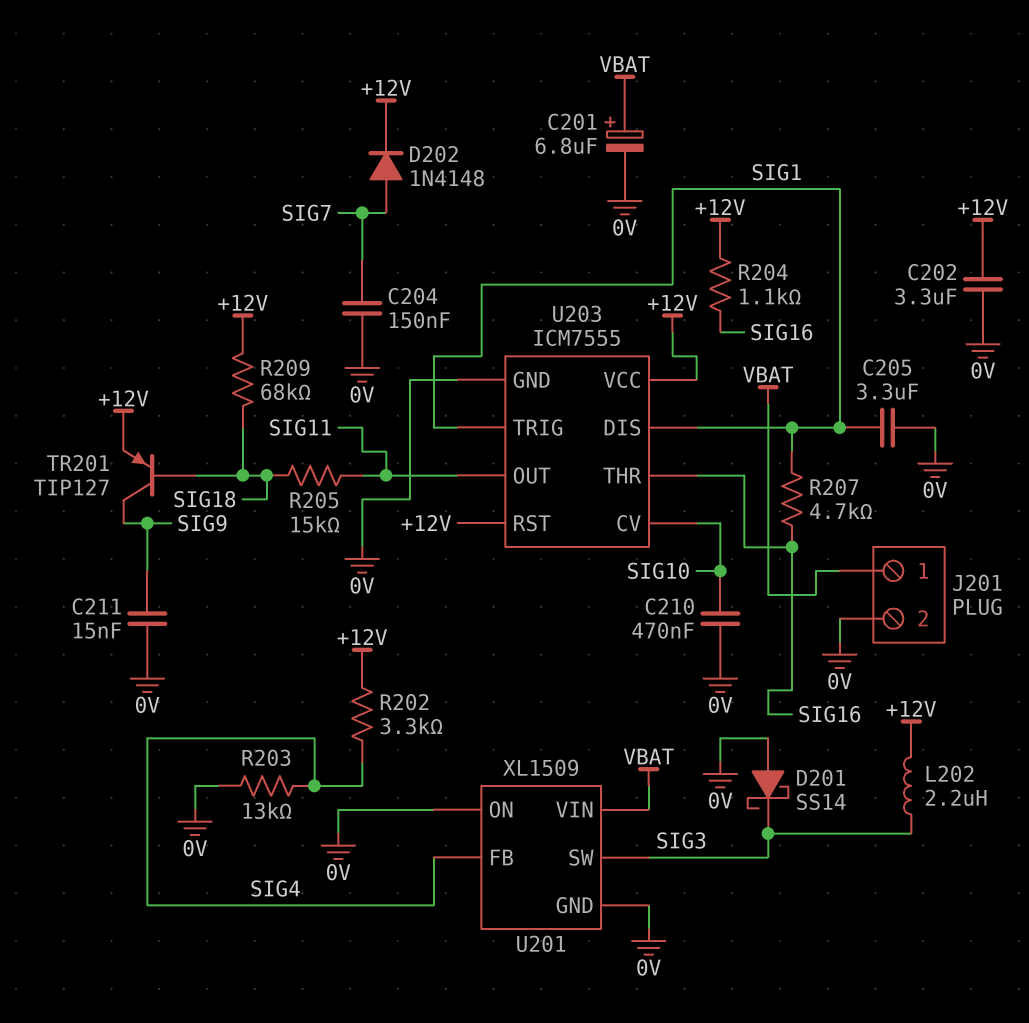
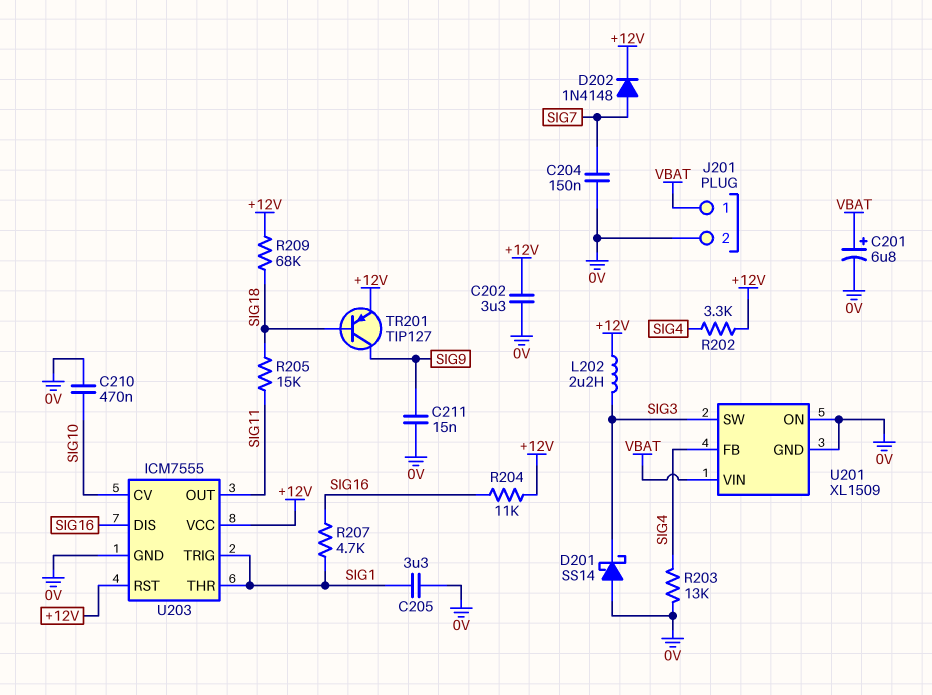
R204: 1.1k (+12V, SIG16) -> 11k (+12V, SIG16)
U203 pin DIS: SIG1 -> SIG16
U203 pin THR: SIG16 -> SIG1

